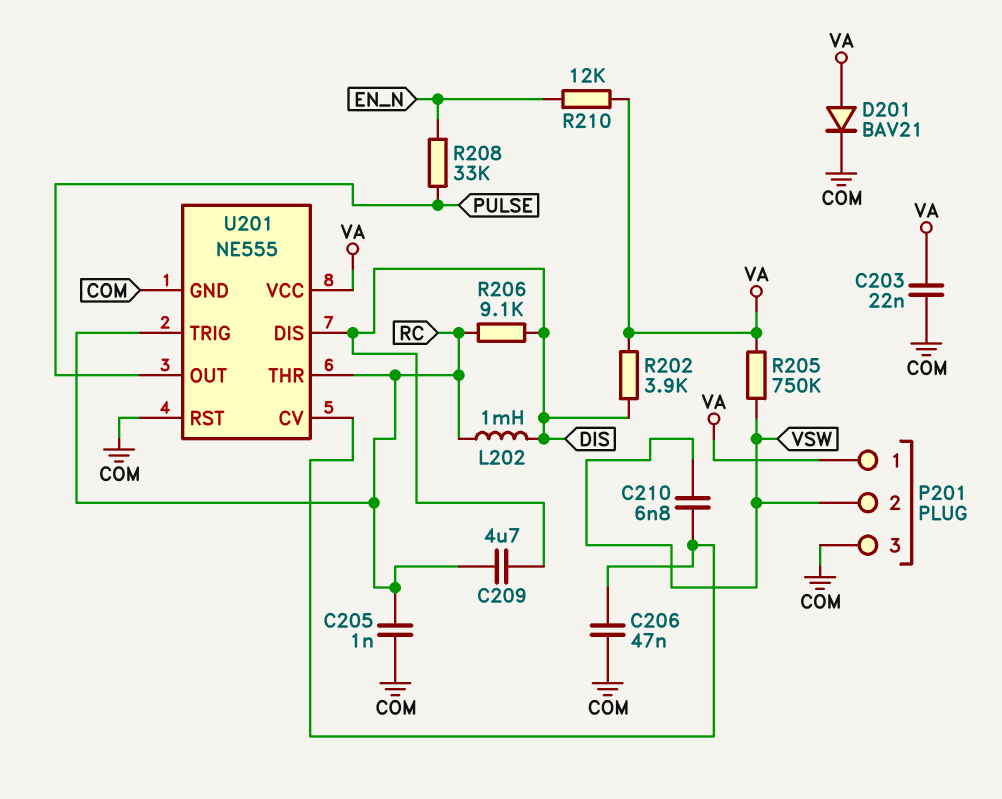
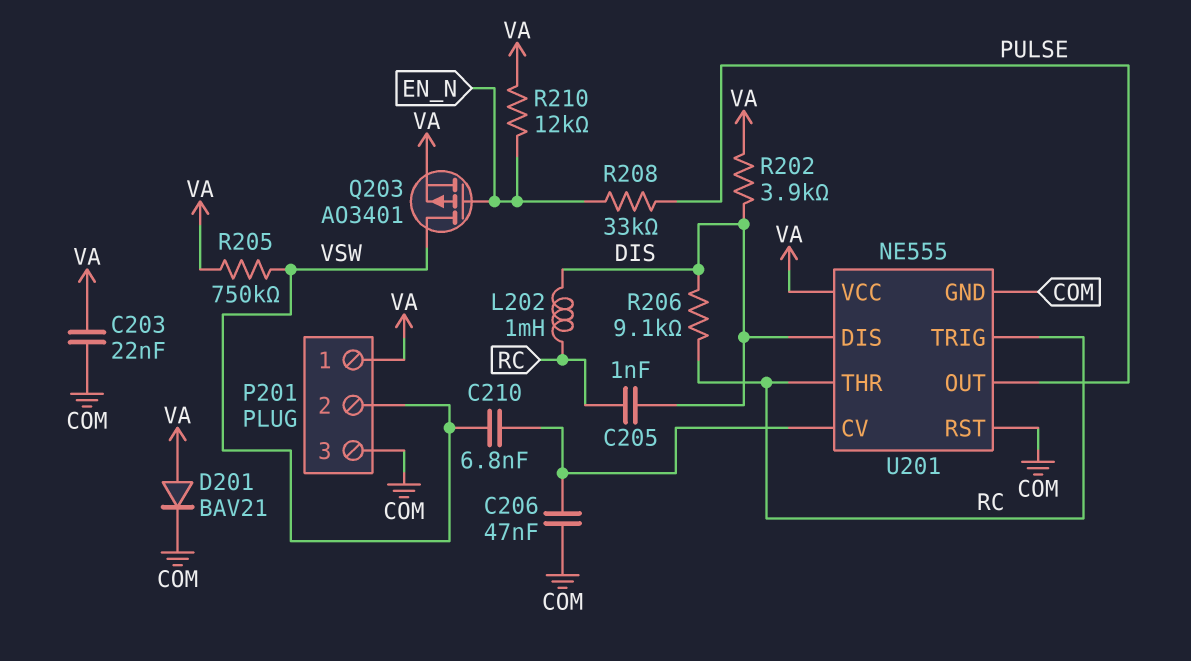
C205: 1nF (COM, RC) -> 1nF (DIS, RC)
C209: 4.7uF (DIS, RC) -> none
Q203: none -> PMOS AO3401 (G EN_N, D VSW, S VA)

